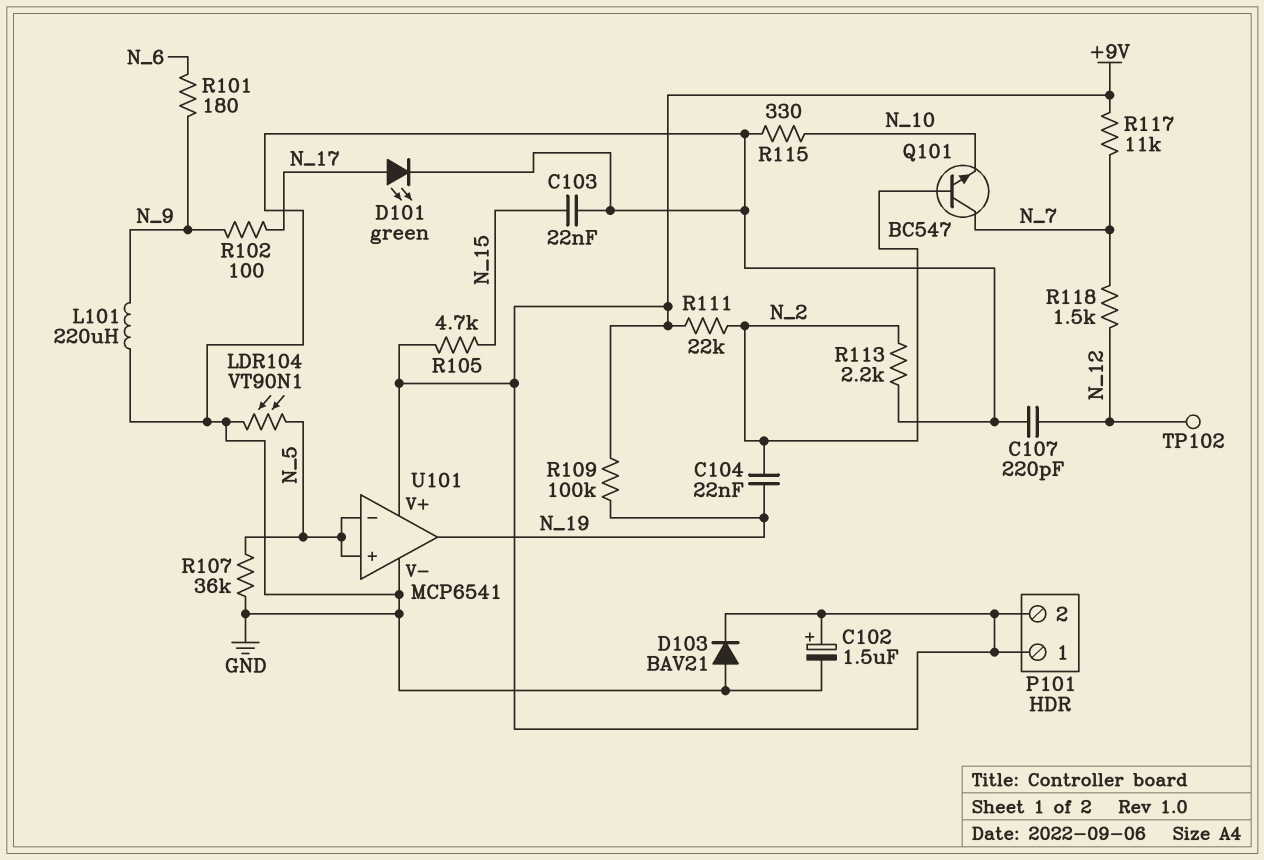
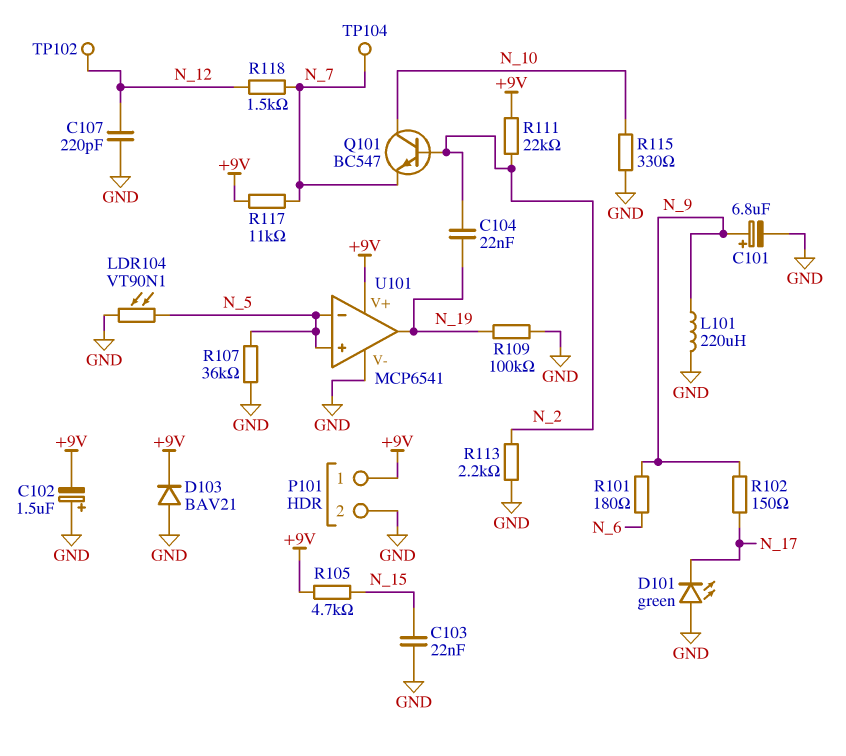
C101: none -> 6.8uF (plus N_9, minus GND)
C102: 1.5uF (plus +9V, minus GND) -> 1.5uF (plus GND, minus +9V)
D101: LED green (A N_17, K GND) -> LED green (A GND, K N_17)
P101 pin 2: +9V -> GND
Q101: NPN BC547 (B N_2, C N_7, E N_10) -> NPN BC547 (B N_2, C N_10, E N_7)
R102: 100 (N_9, N_17) -> 150 (N_9, N_17)
R109: 100k (+9V, N_19) -> 100k (GND, N_19)
TP104: none -> test point (N_7)

